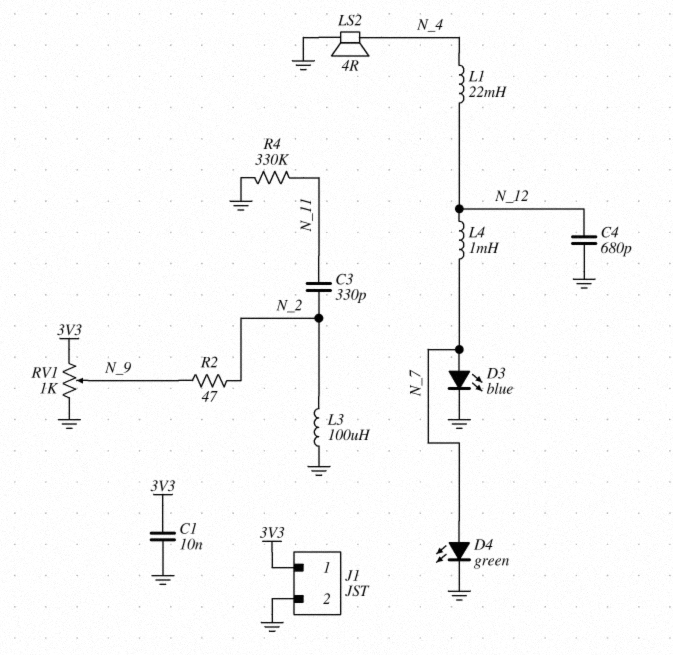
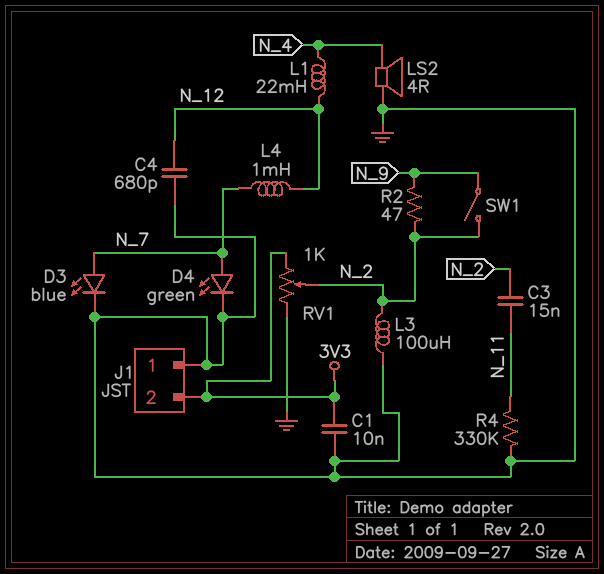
C3: 330pF (N_2, N_11) -> 15nF (N_2, N_11)
J1 pin 1: 3V3 -> GND
J1 pin 2: GND -> 3V3
RV1: 1k (3V3, GND, wiper N_9) -> 1k (3V3, GND, wiper N_2)
SW1: none -> switch (N_2, N_9)

